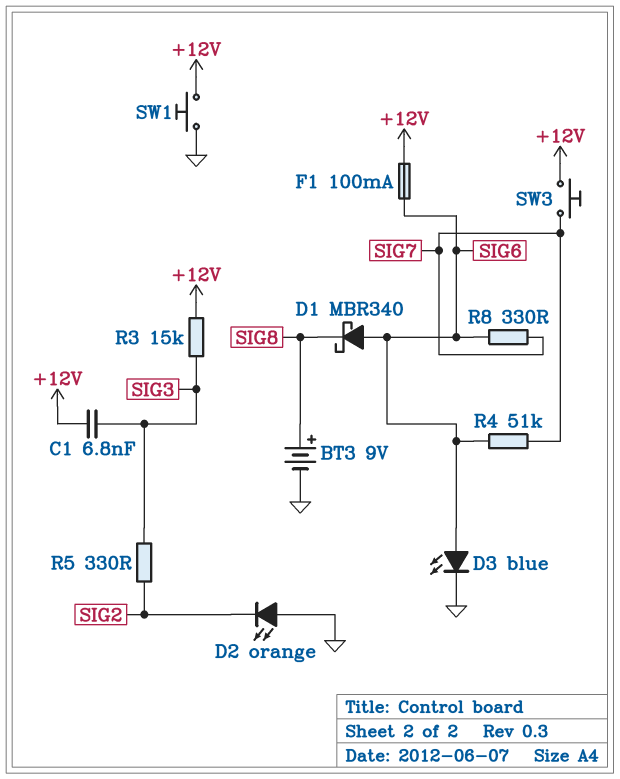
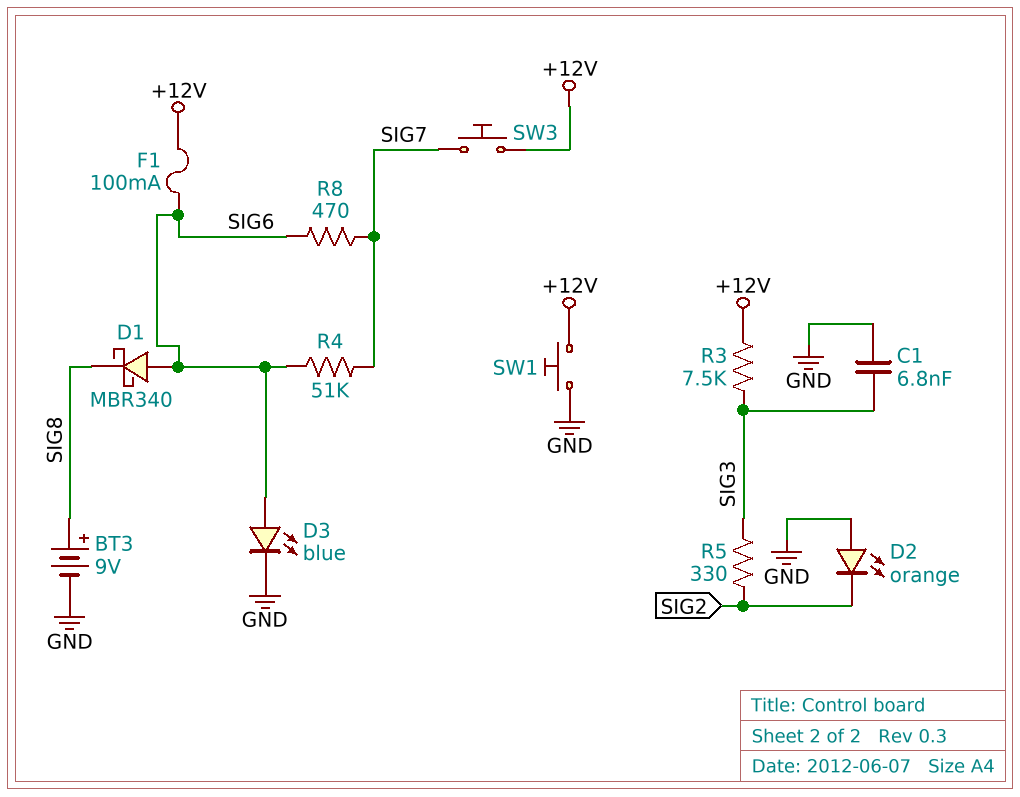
C1: 6.8nF (+12V, SIG3) -> 6.8nF (GND, SIG3)
R3: 15k (+12V, SIG3) -> 7.5k (+12V, SIG3)
R8: 330 (SIG6, SIG7) -> 470 (SIG6, SIG7)

